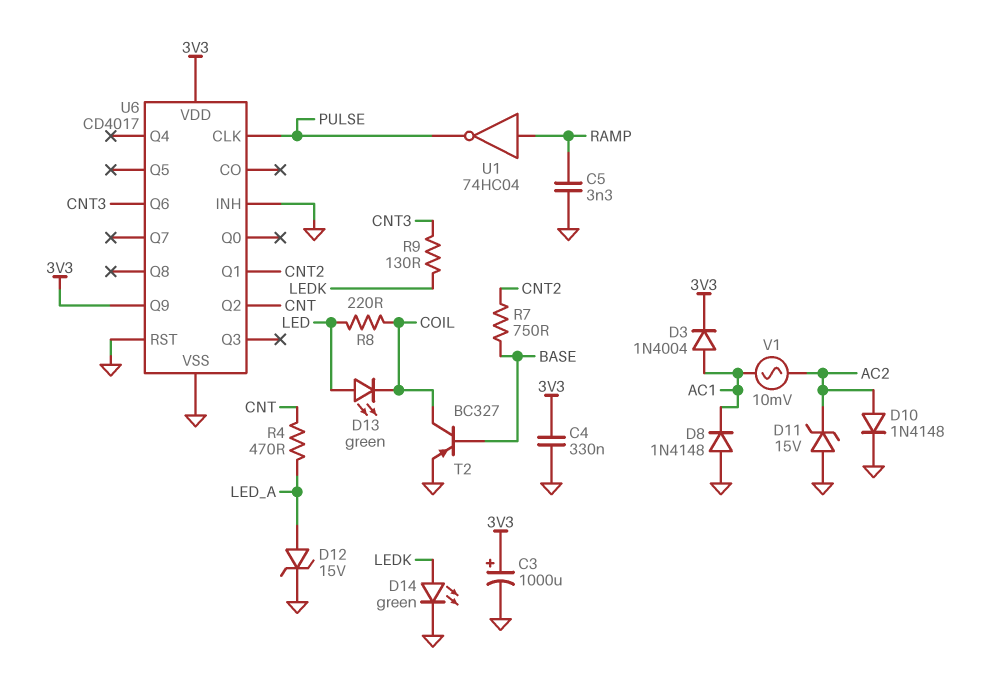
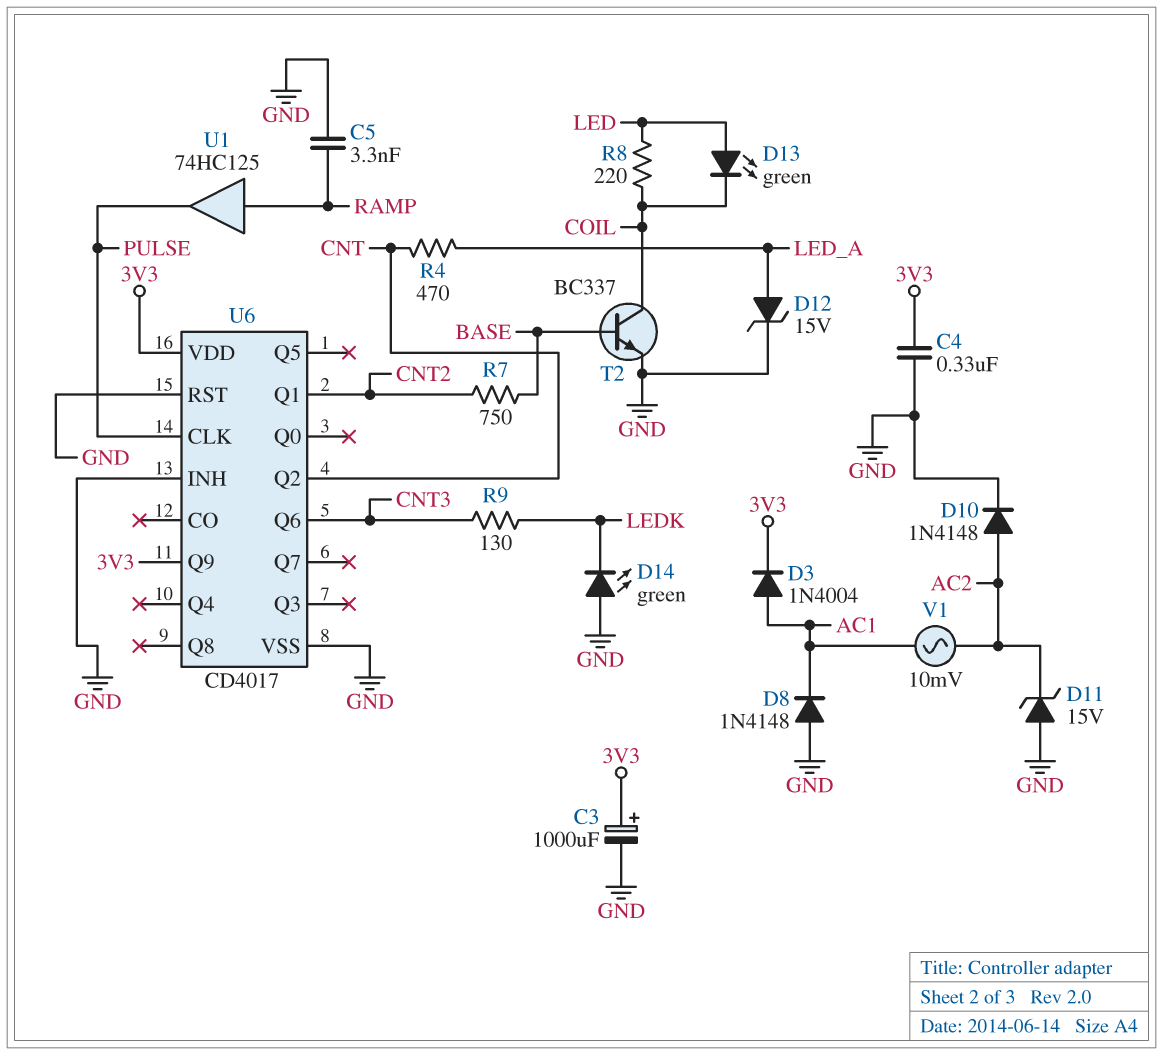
D14: LED green (A LEDK, K GND) -> LED green (A GND, K LEDK)
T2: PNP BC327 (B BASE, C COIL, E GND) -> NPN BC337 (B BASE, C COIL, E GND)
U1: NOT 74HC04 (in RAMP, out PULSE) -> buffer 74HC125 (in RAMP, out PULSE)

